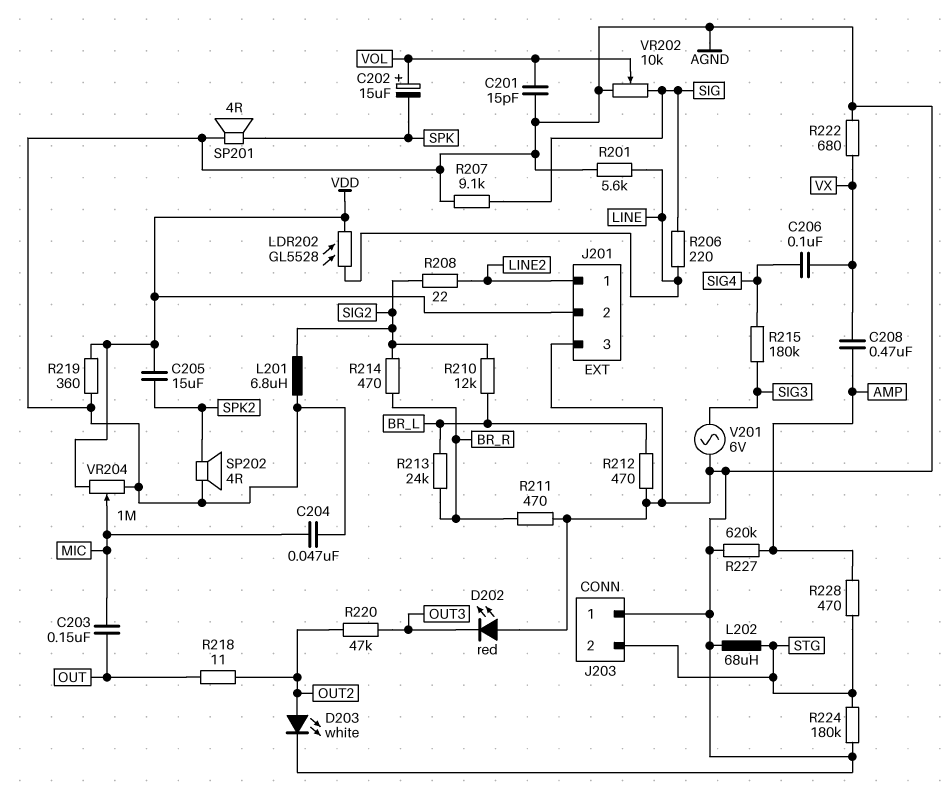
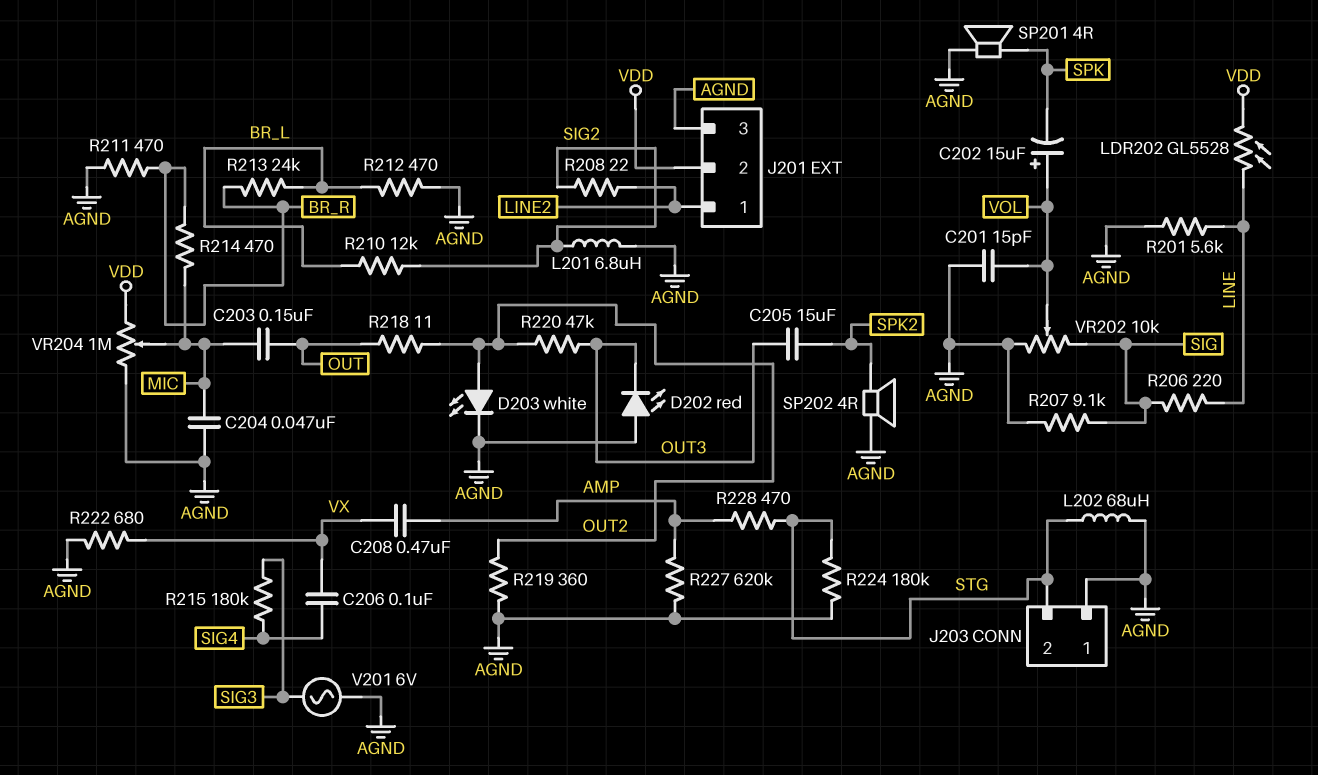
C205: 15uF (SPK2, VDD) -> 15uF (OUT3, SPK2)
R214: 470 (BR_R, SIG2) -> 470 (BR_R, MIC)
R219: 360 (AGND, VDD) -> 360 (AGND, OUT2)

